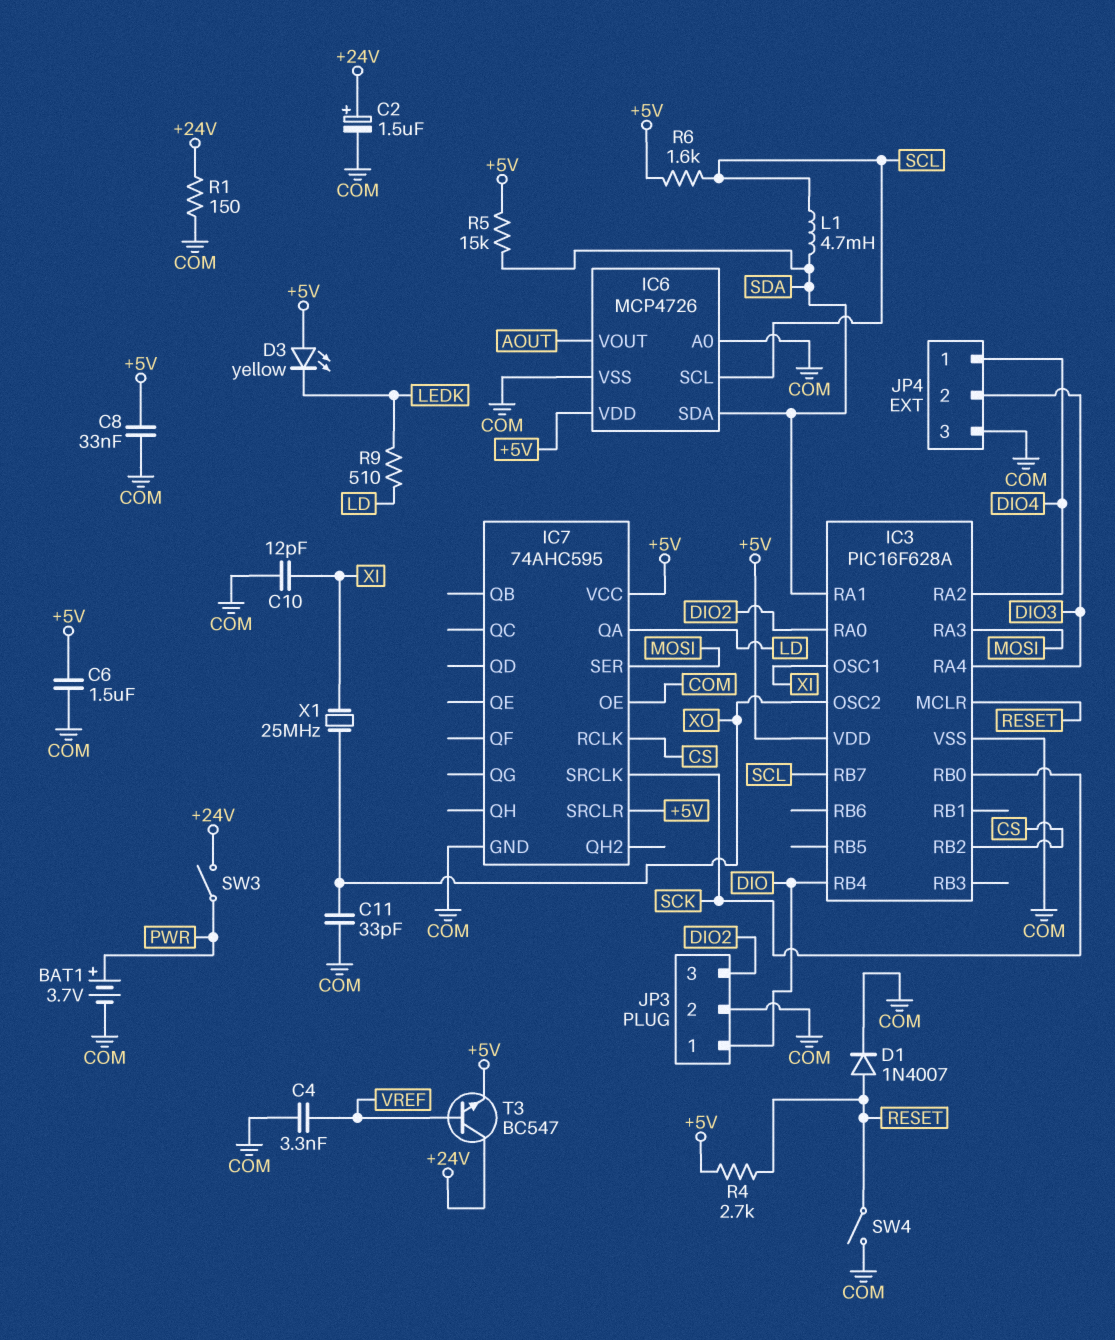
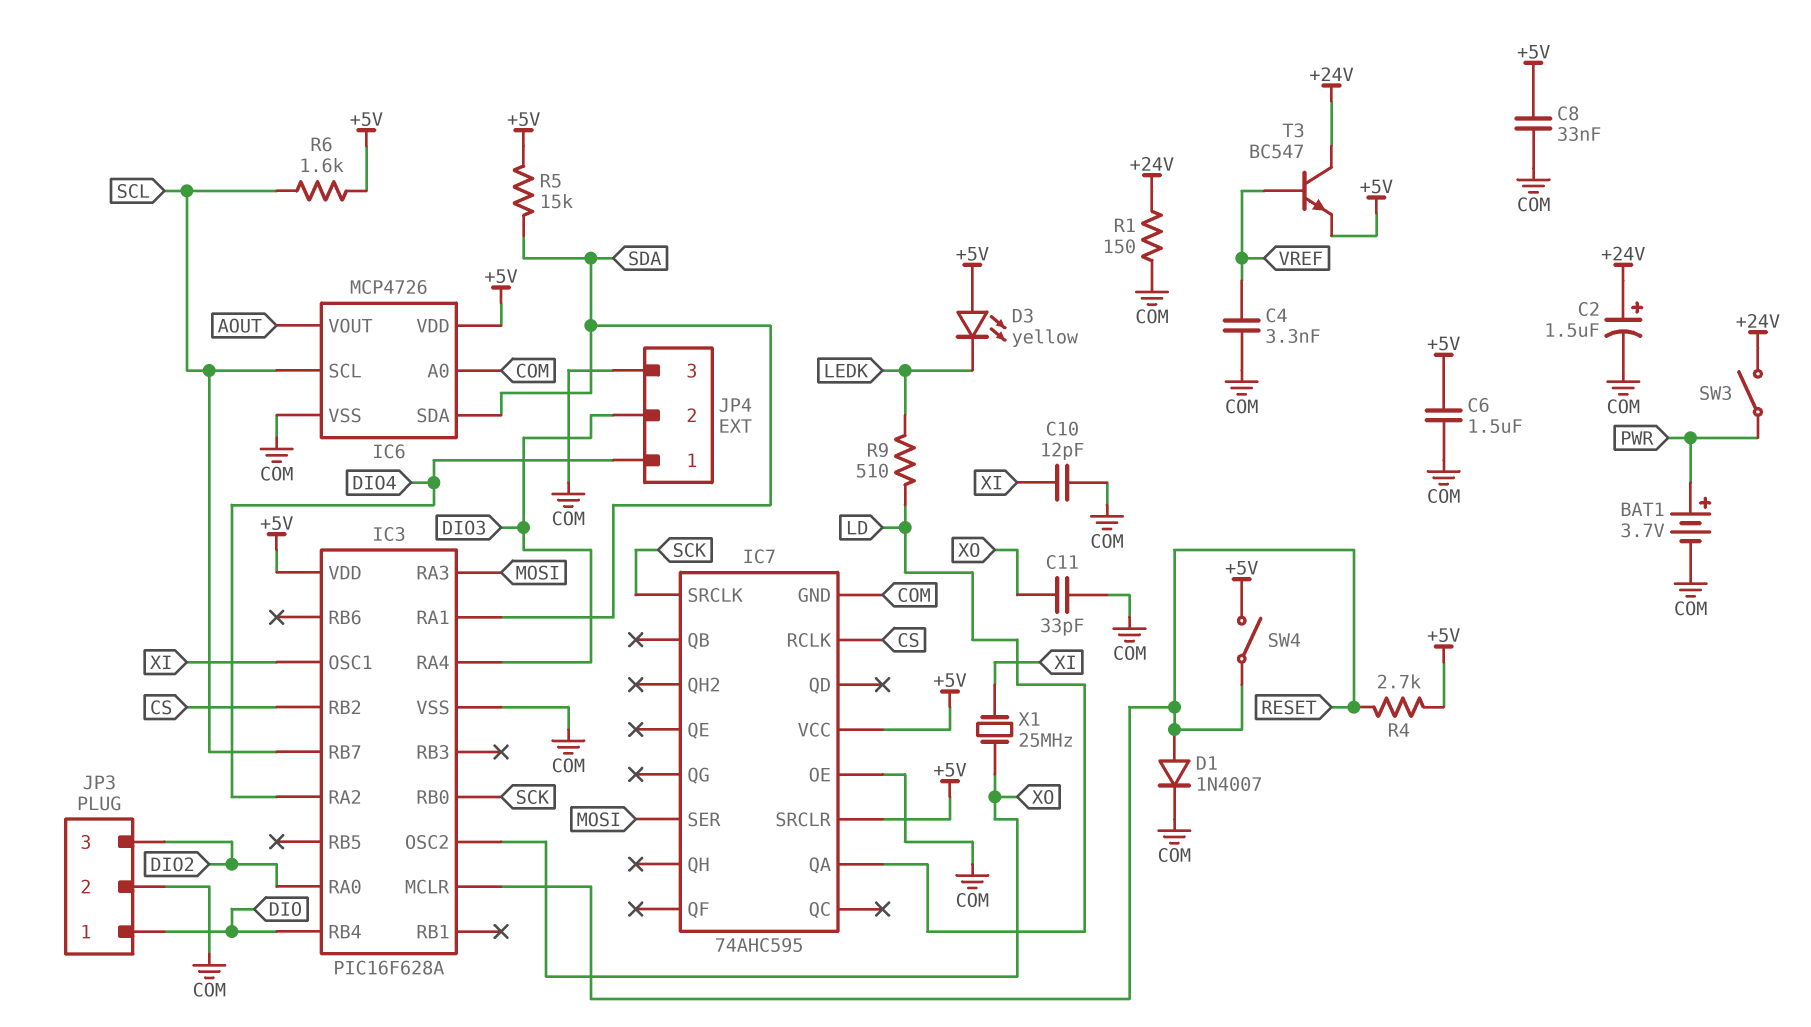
L1: 4.7mH (SCL, SDA) -> none
SW4: switch (COM, RESET) -> switch (+5V, RESET)

